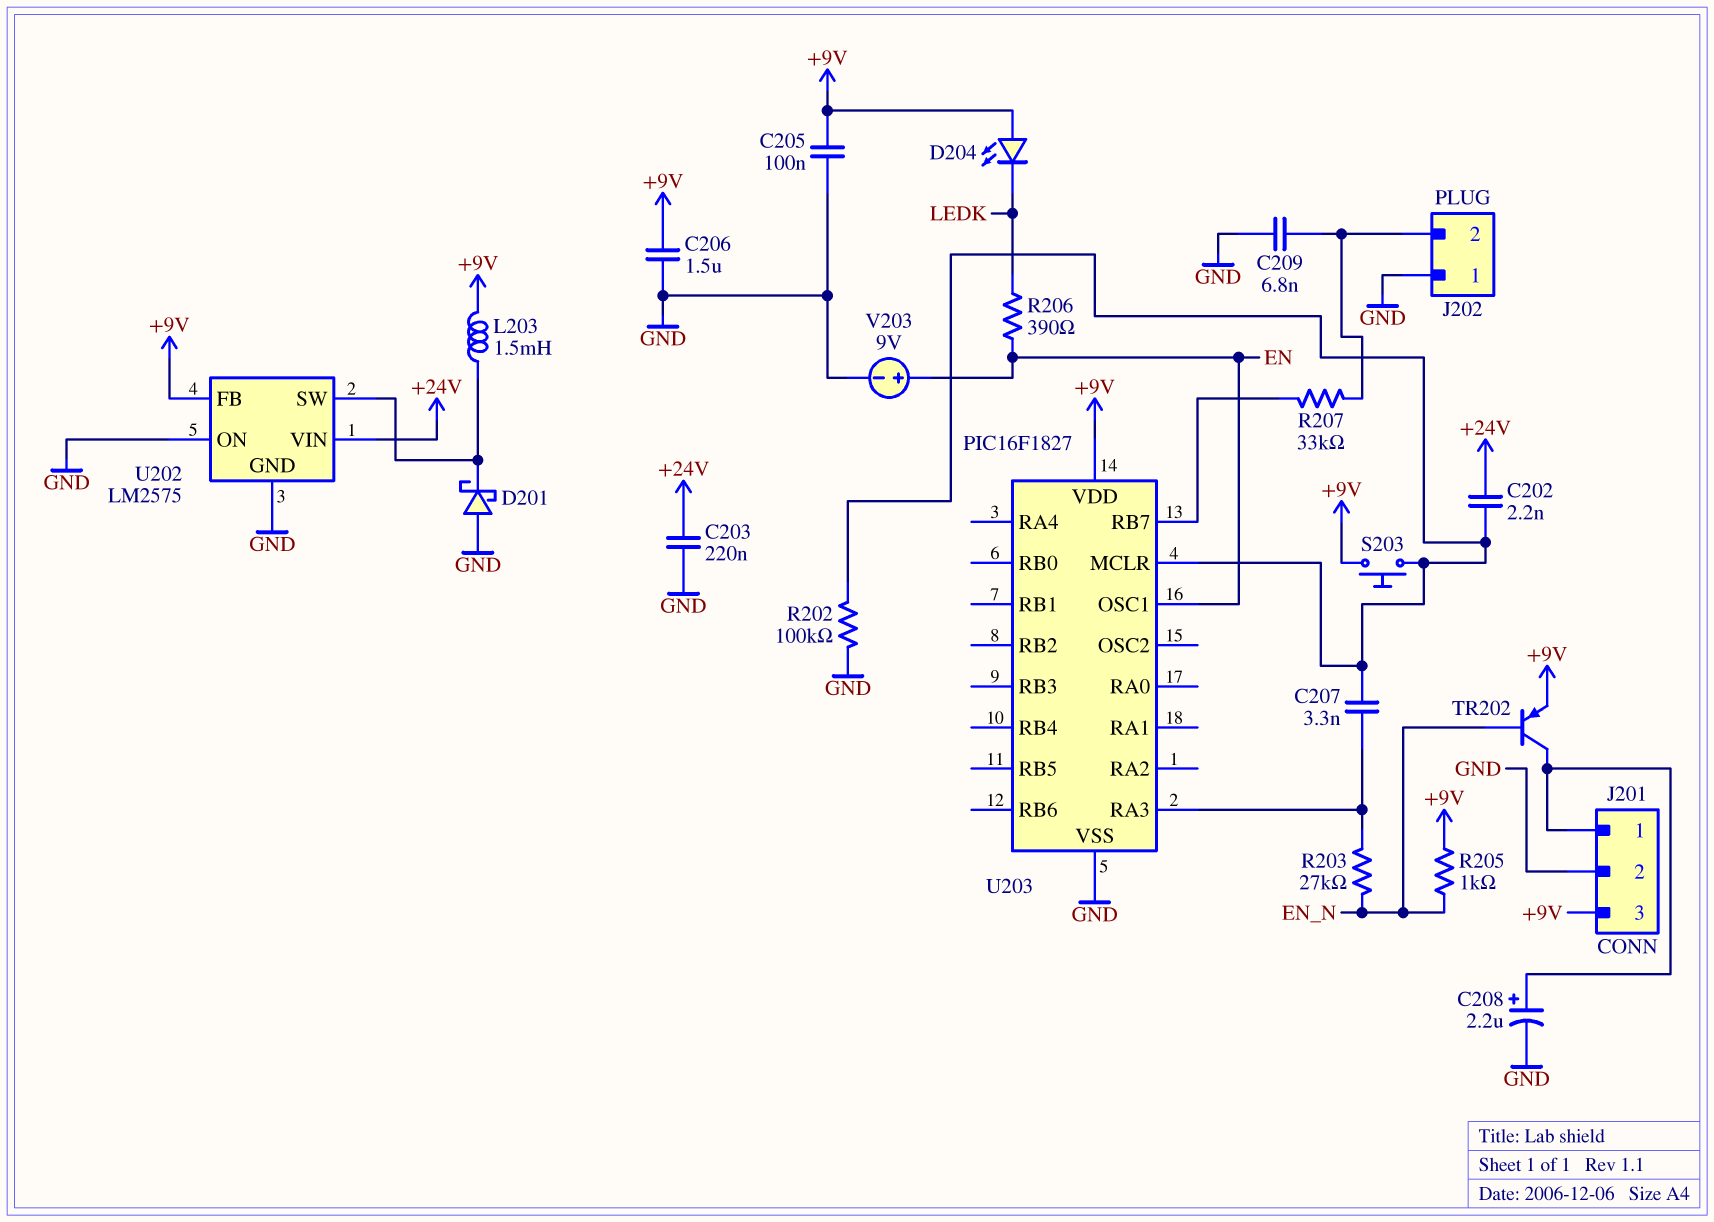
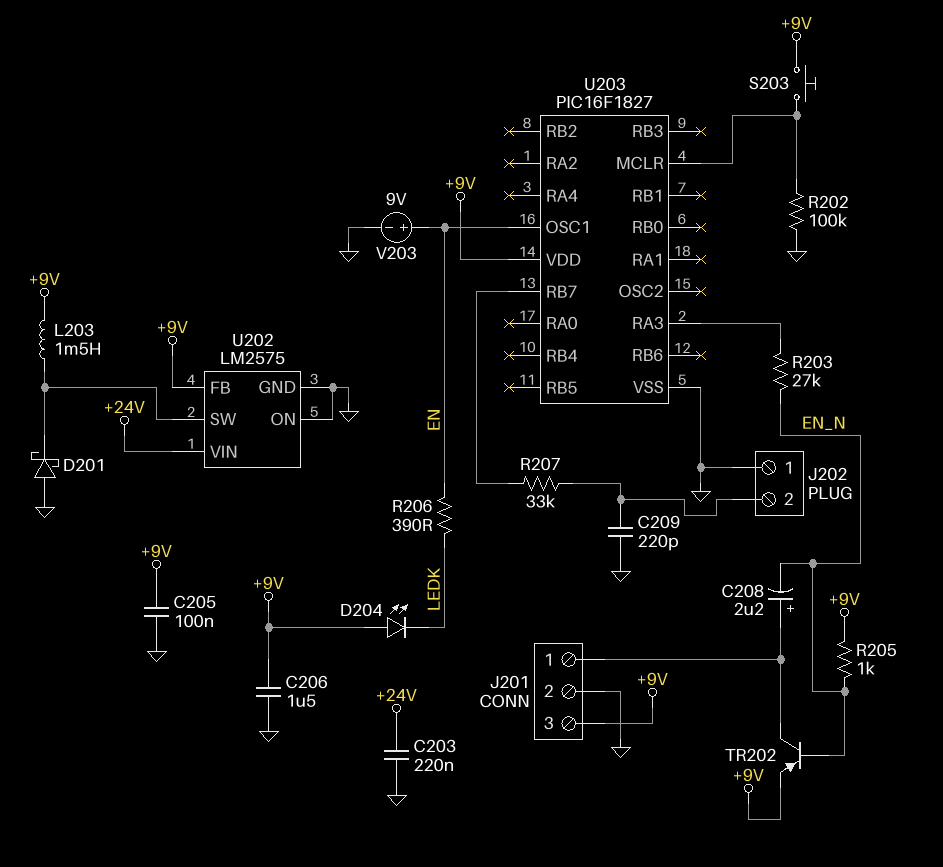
C202: 2.2nF (+24V, U203/MCLR) -> none
C207: 3.3nF (U203/MCLR, U203/RA3) -> none
C208: 2.2uF (plus J201/1, minus GND) -> 2.2uF (plus J201/1, minus EN_N)
C209: 6.8nF (GND, J202/2) -> 220pF (GND, J202/2)

